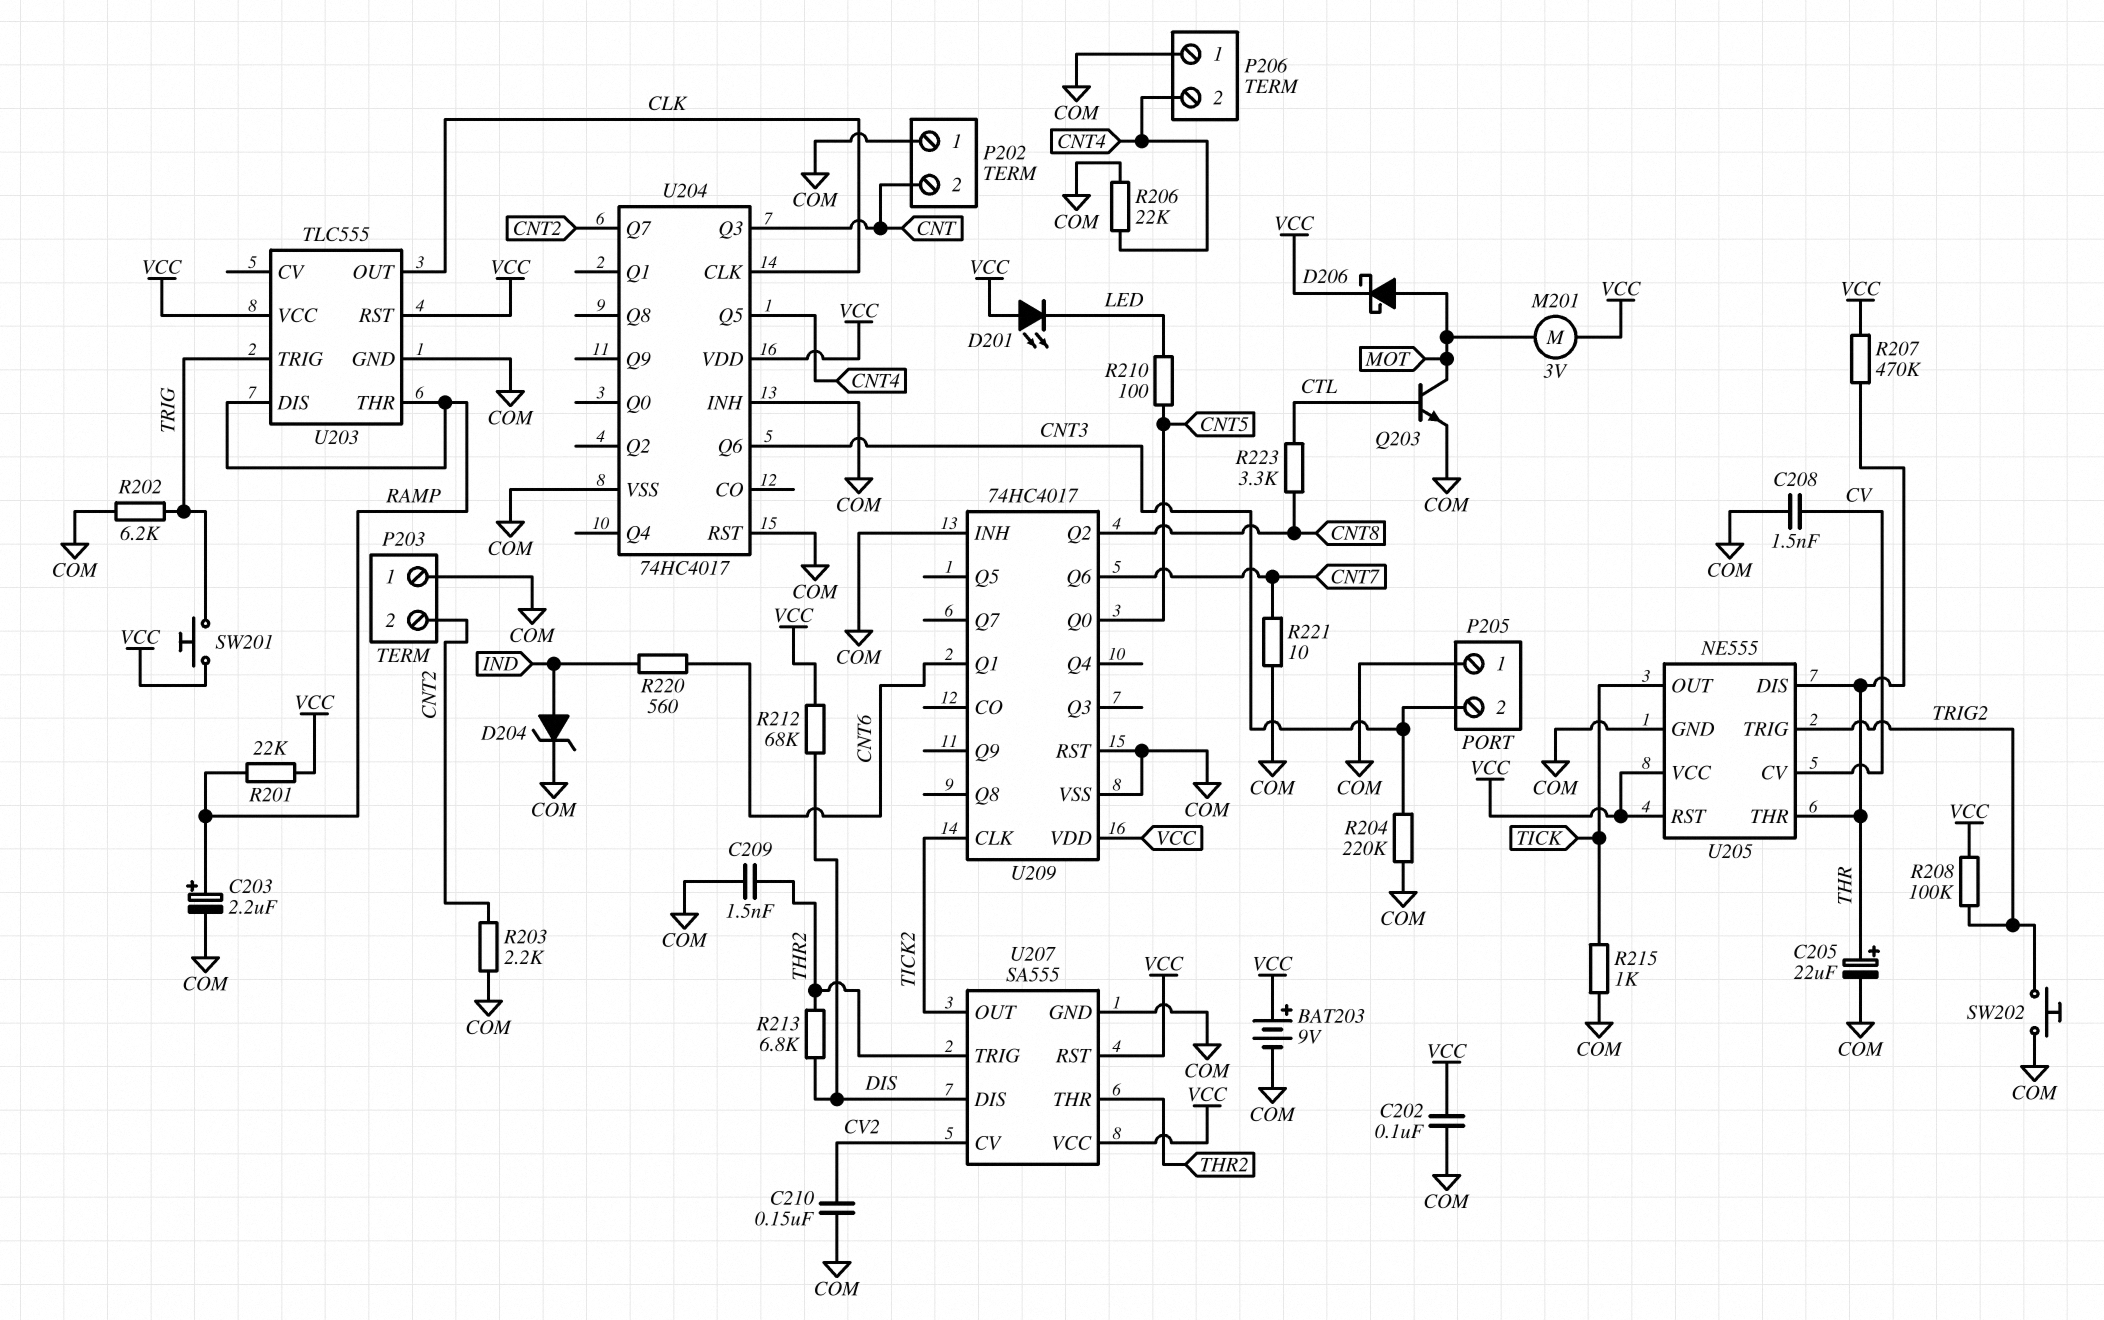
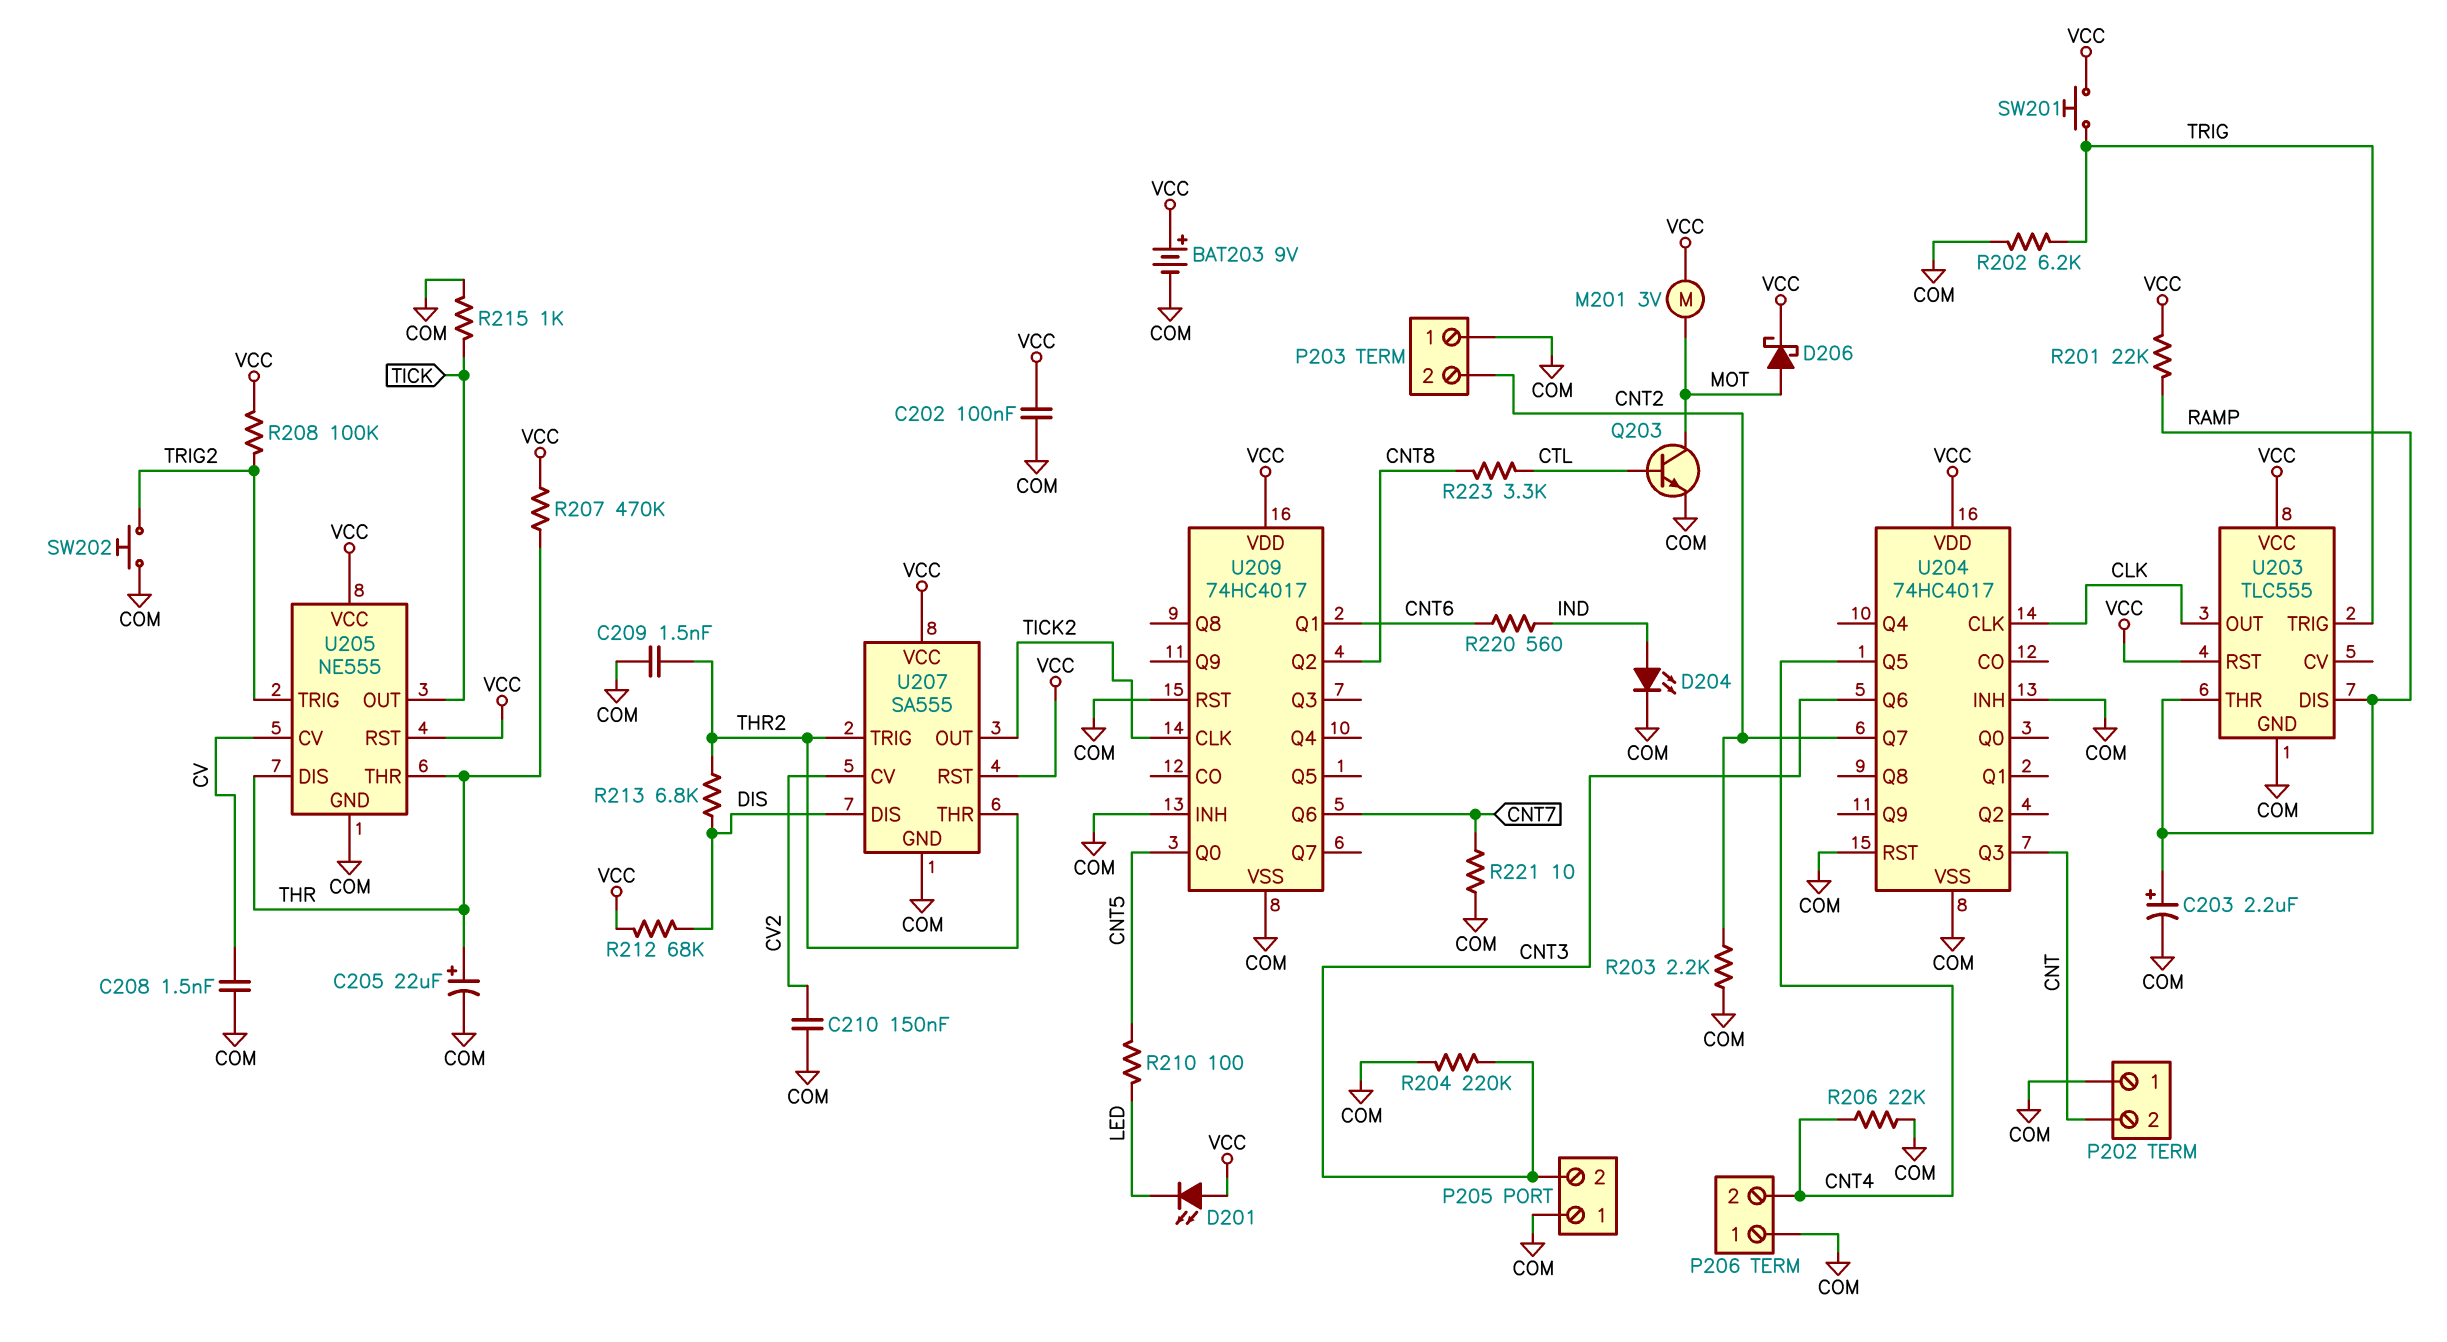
D204: zener (A IND, K COM) -> LED (A IND, K COM)

